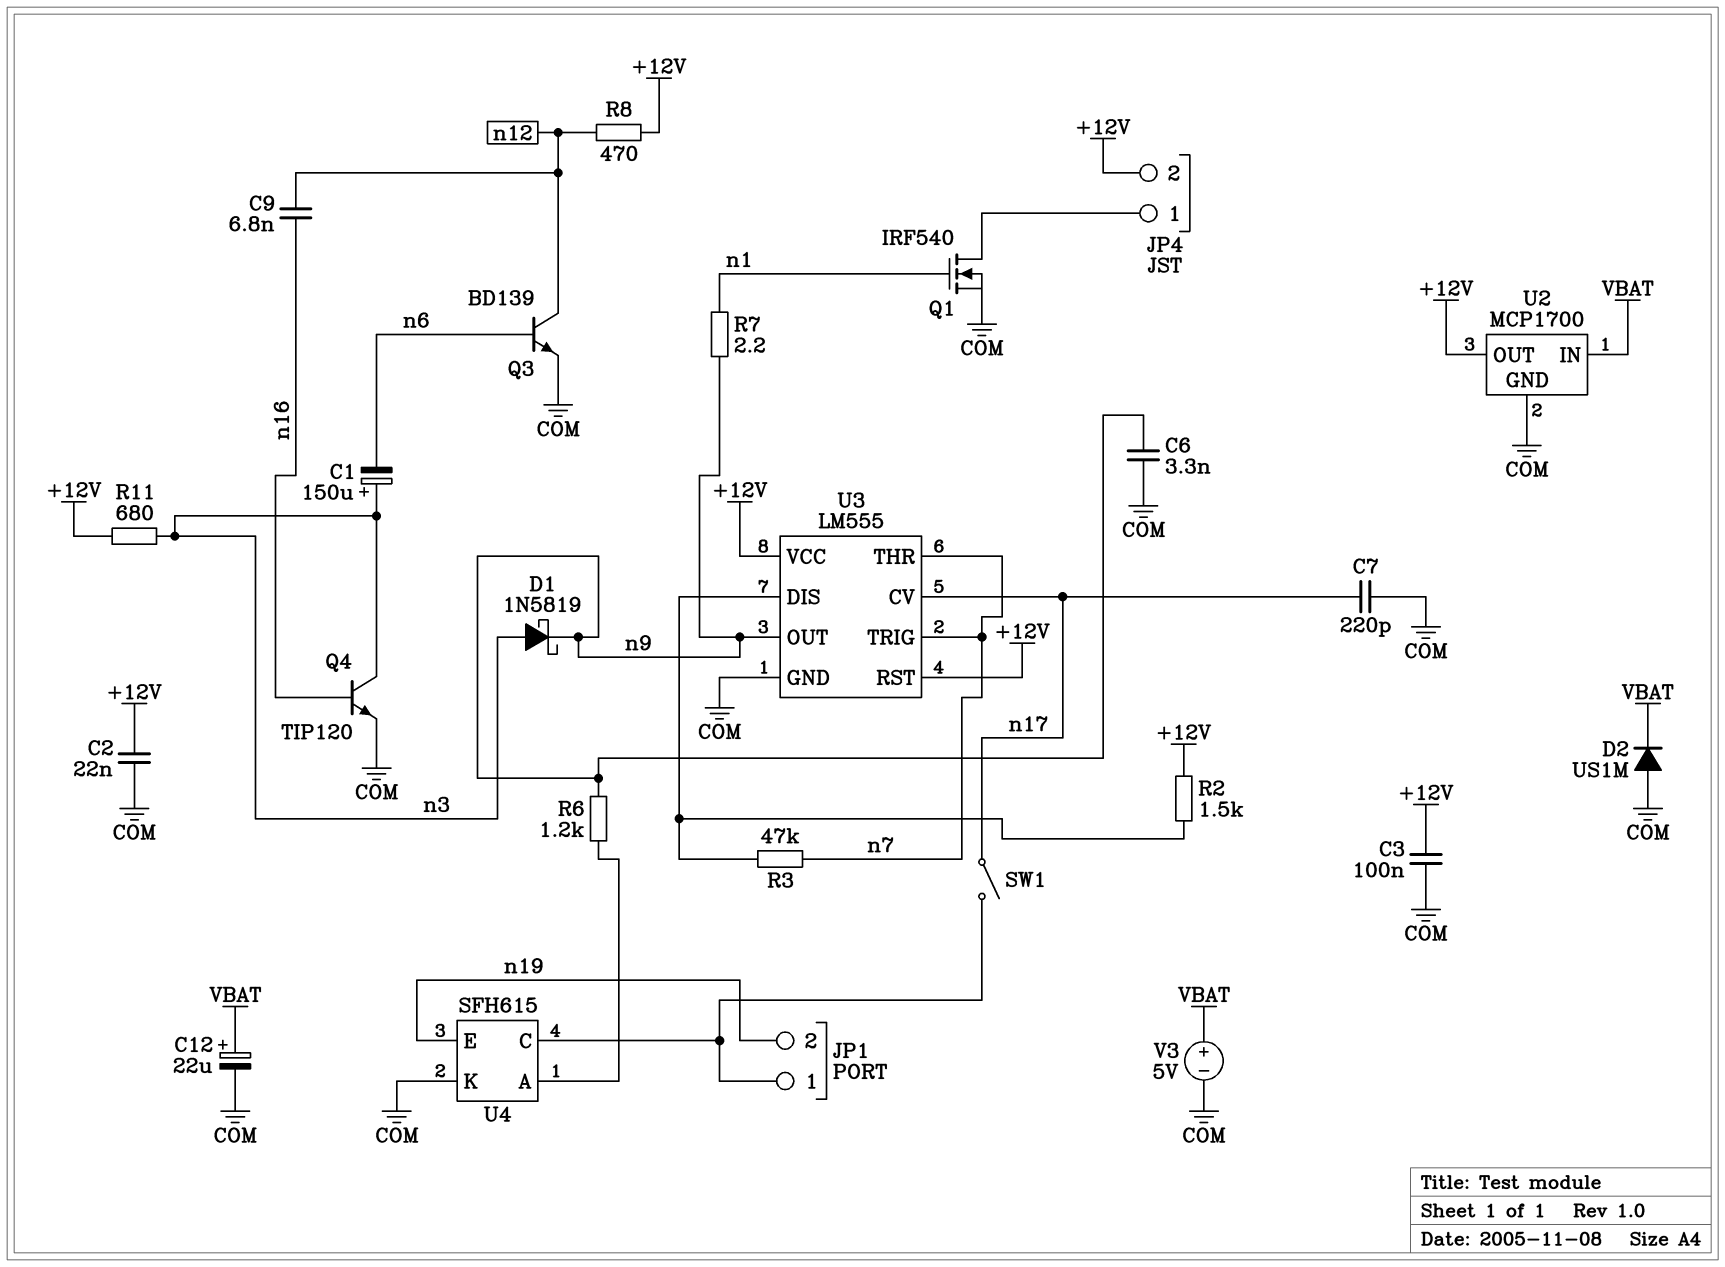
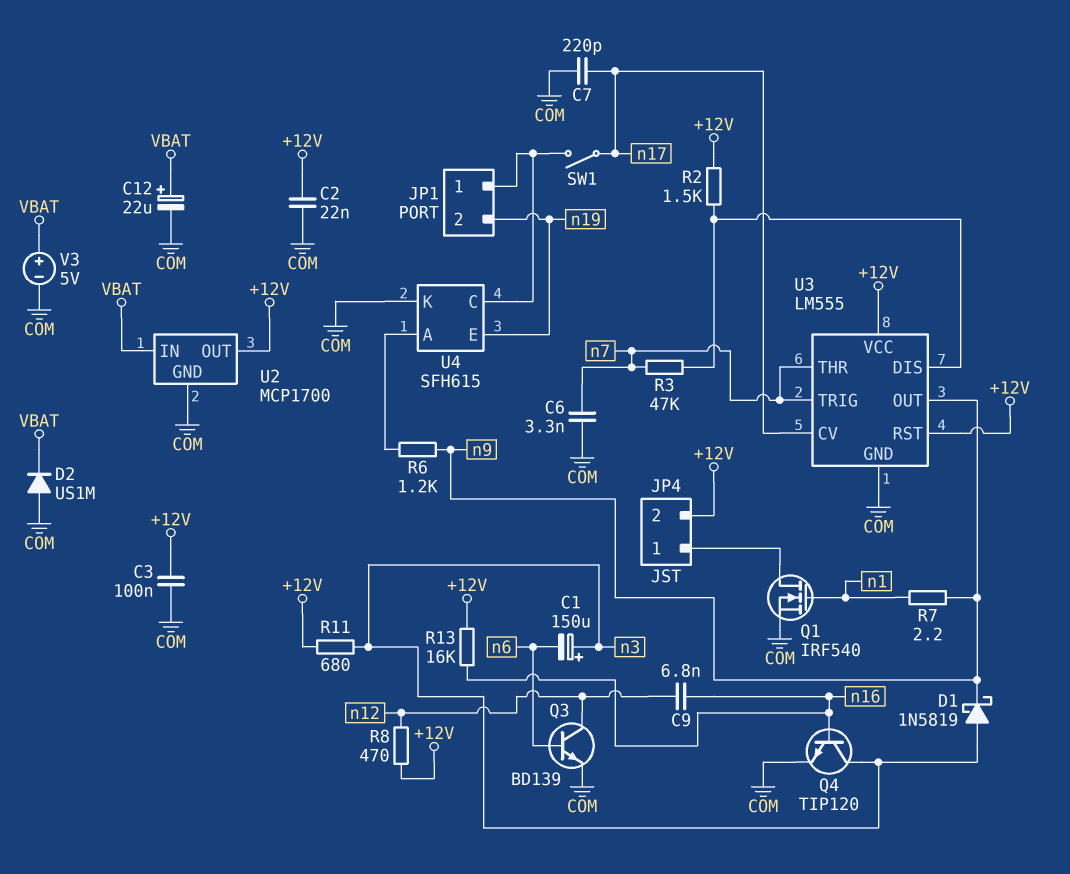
C6: 3.3nF (COM, n9) -> 3.3nF (COM, n7)
R13: none -> 16k (+12V, n16)

